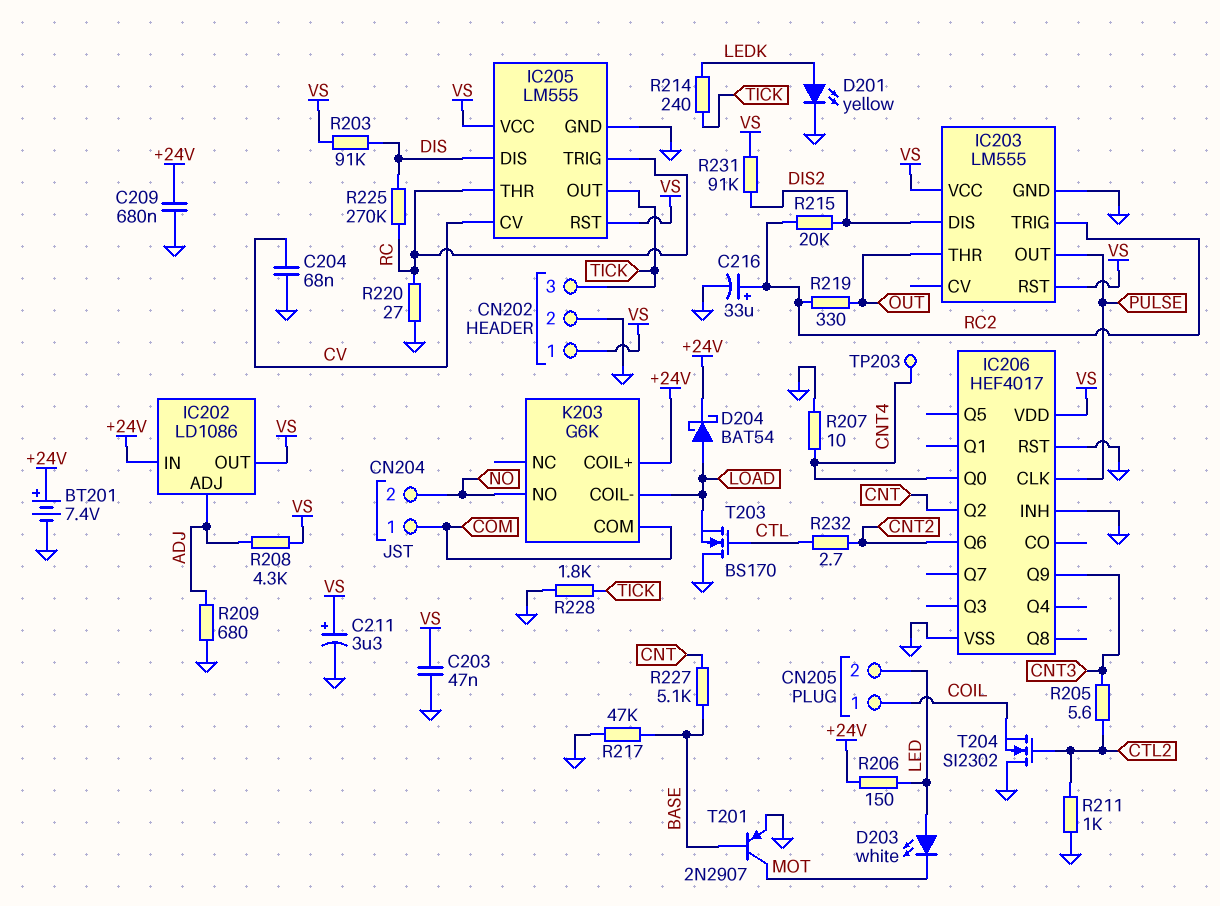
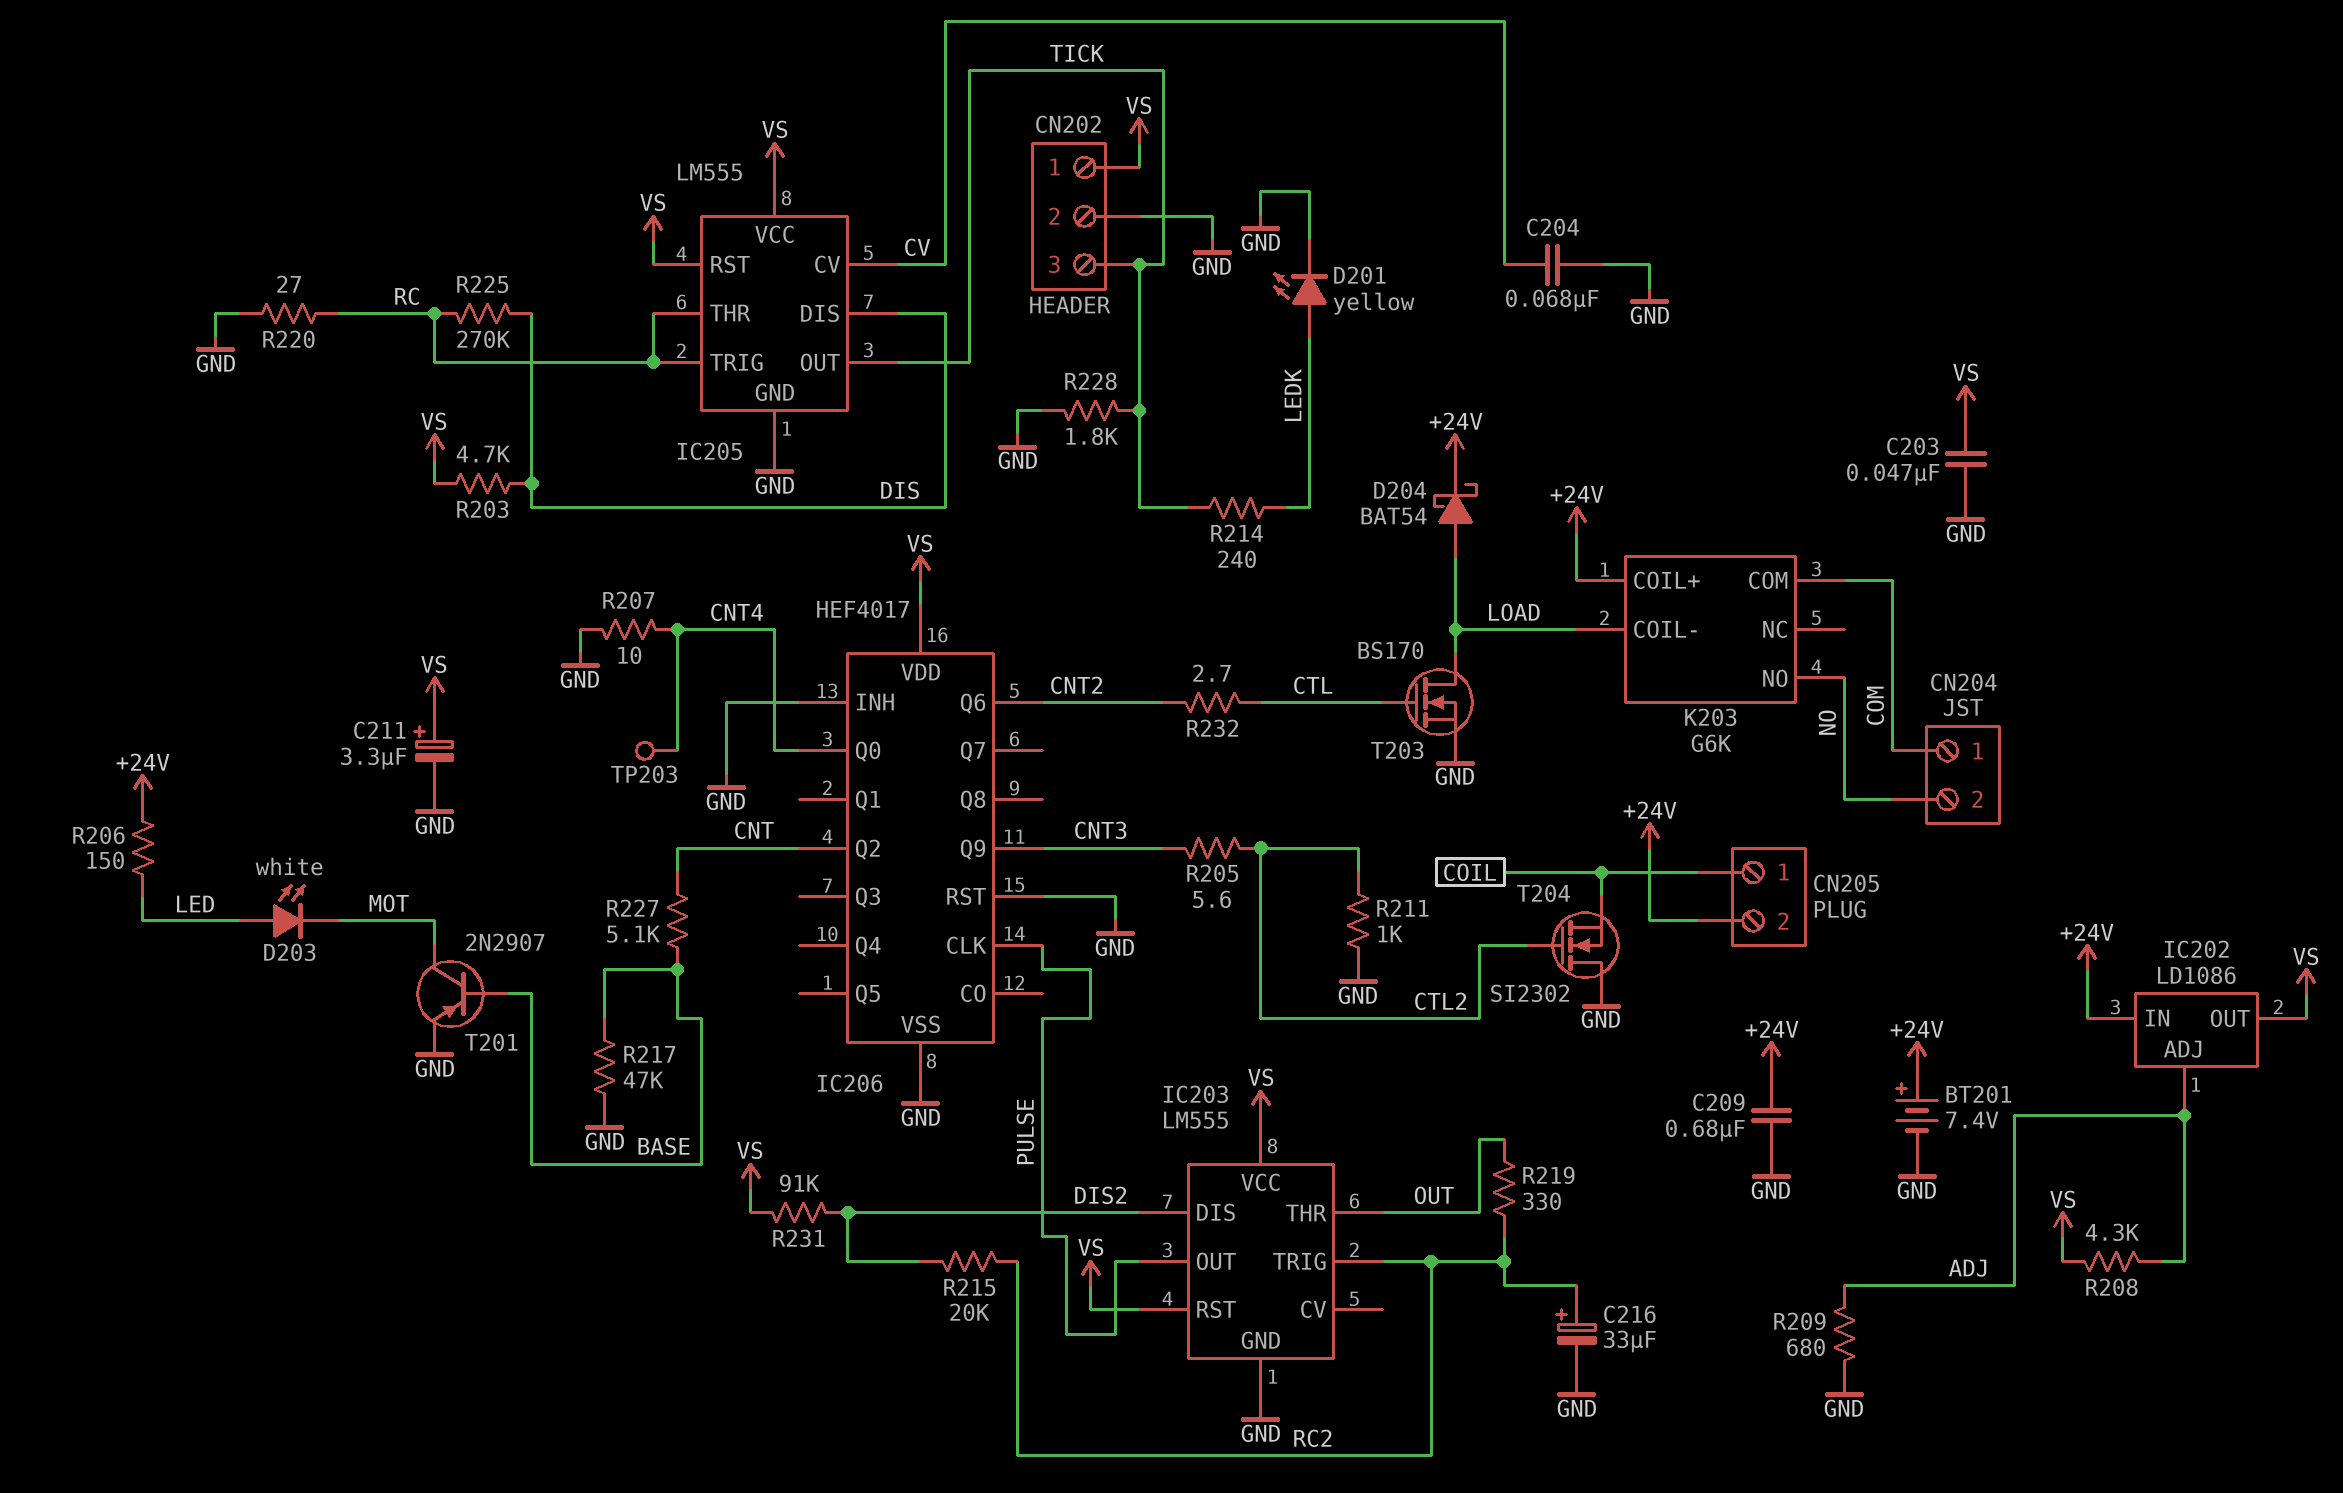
CN205 pin 2: LED -> +24V
R203: 91k (DIS, VS) -> 4.7k (DIS, VS)
T203: NMOS BS170 (G CTL, D GND, S LOAD) -> NMOS BS170 (G CTL, D LOAD, S GND)

